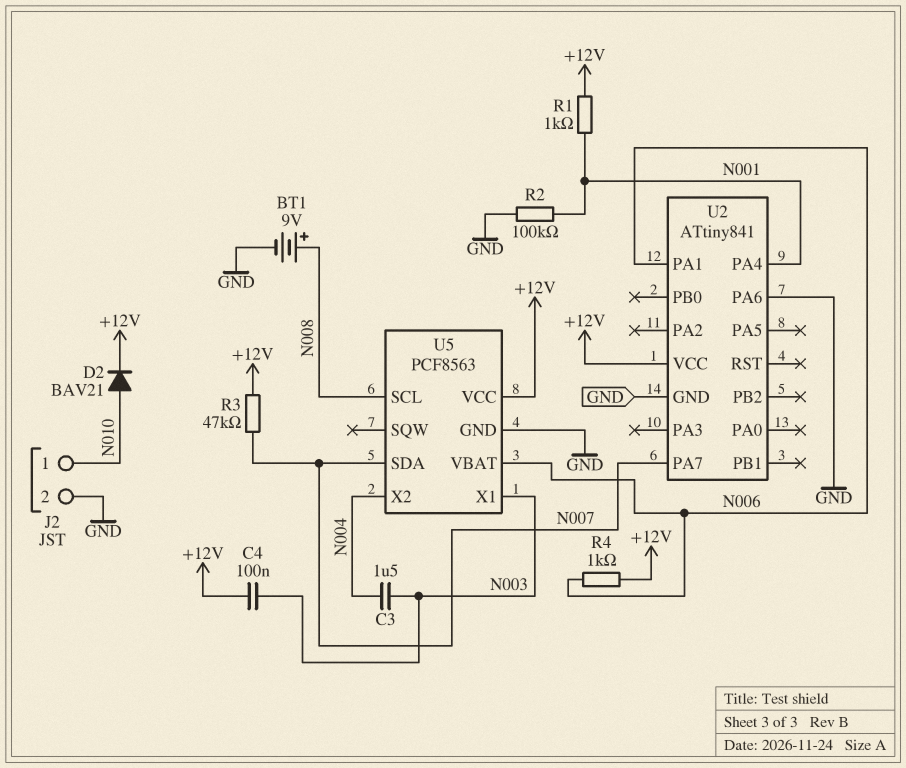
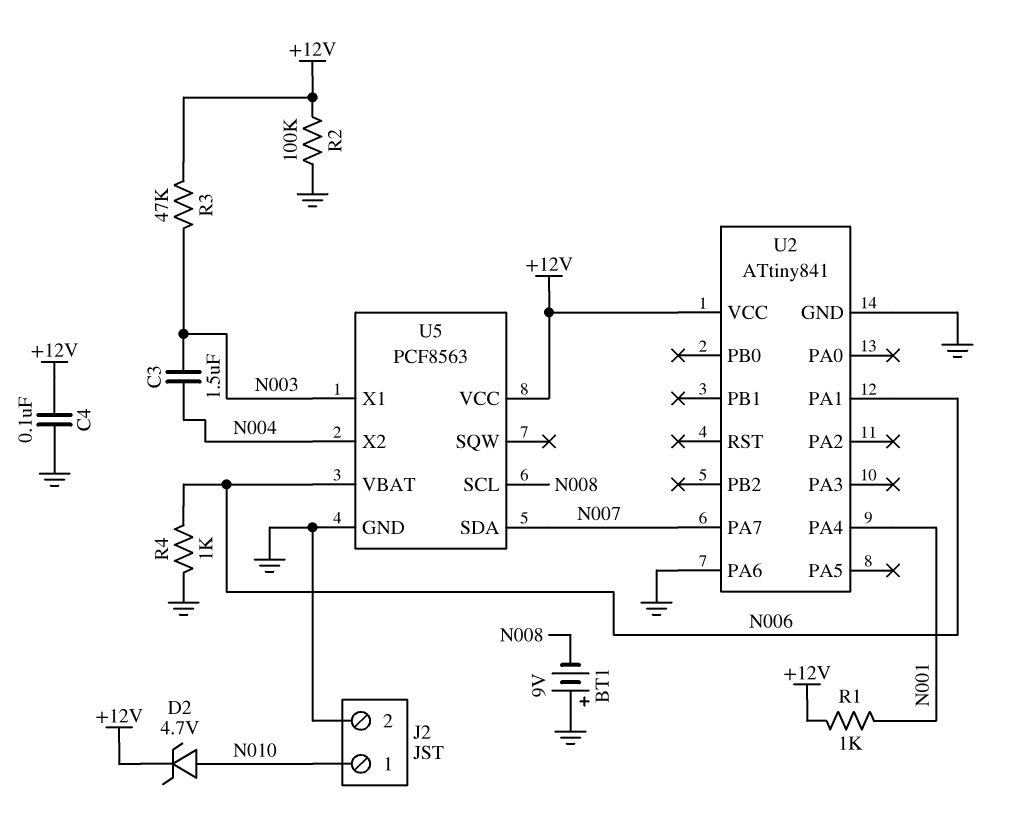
BT1: 9V (plus N008, minus GND) -> 9V (plus GND, minus N008)
C4: 100nF (+12V, N003) -> 100nF (+12V, GND)
D2: diode BAV21 (A N010, K +12V) -> zener 4.7V (A N010, K +12V)
R2: 100k (GND, N001) -> 100k (+12V, GND)
R3: 47k (+12V, N007) -> 47k (+12V, N003)
R4: 1k (+12V, N006) -> 1k (GND, N006)

